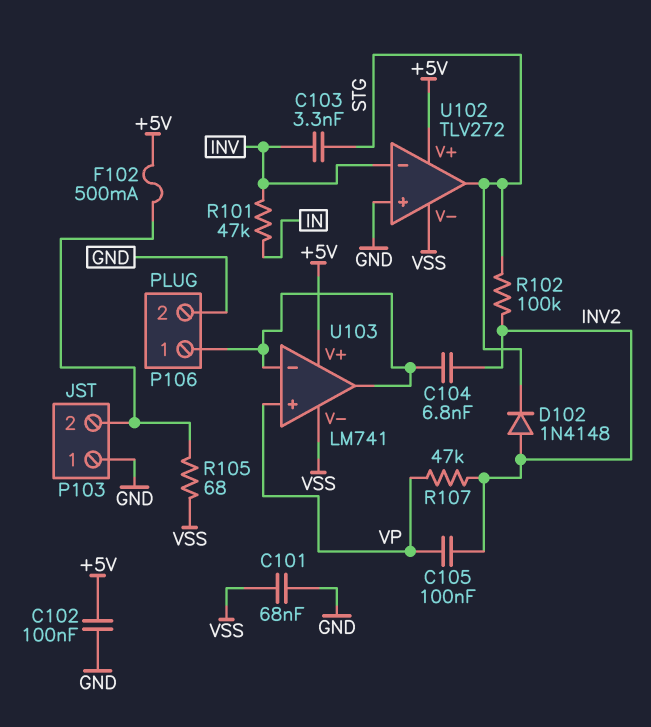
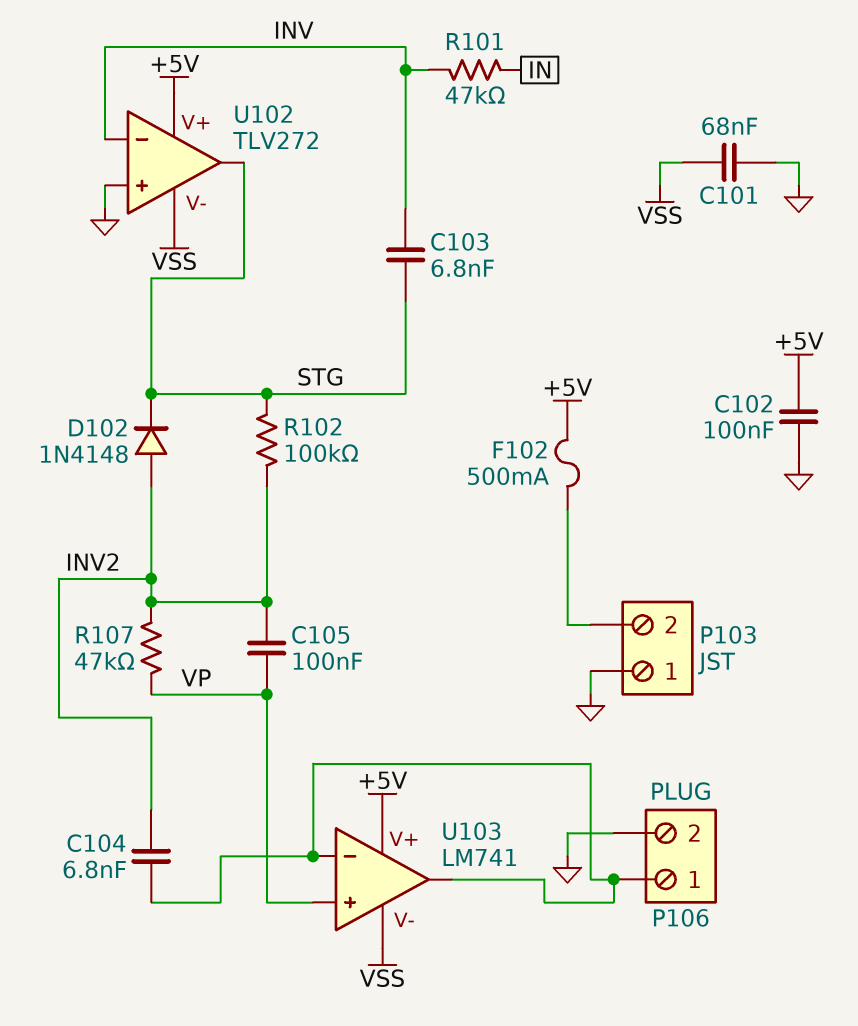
C103: 3.3nF (INV, STG) -> 6.8nF (INV, STG)
R105: 68 (P103/2, VSS) -> none

